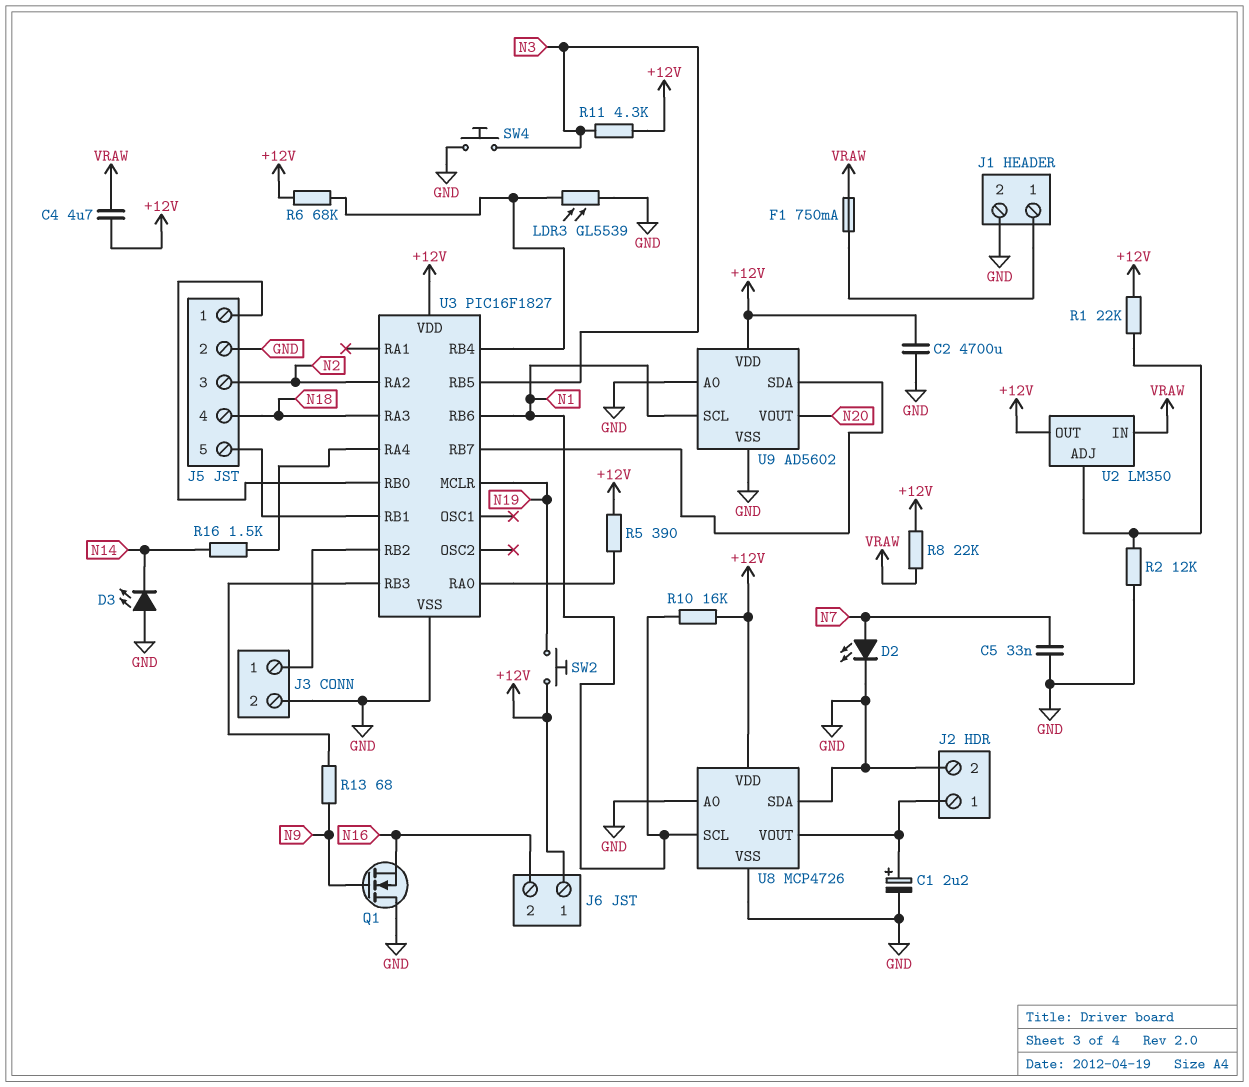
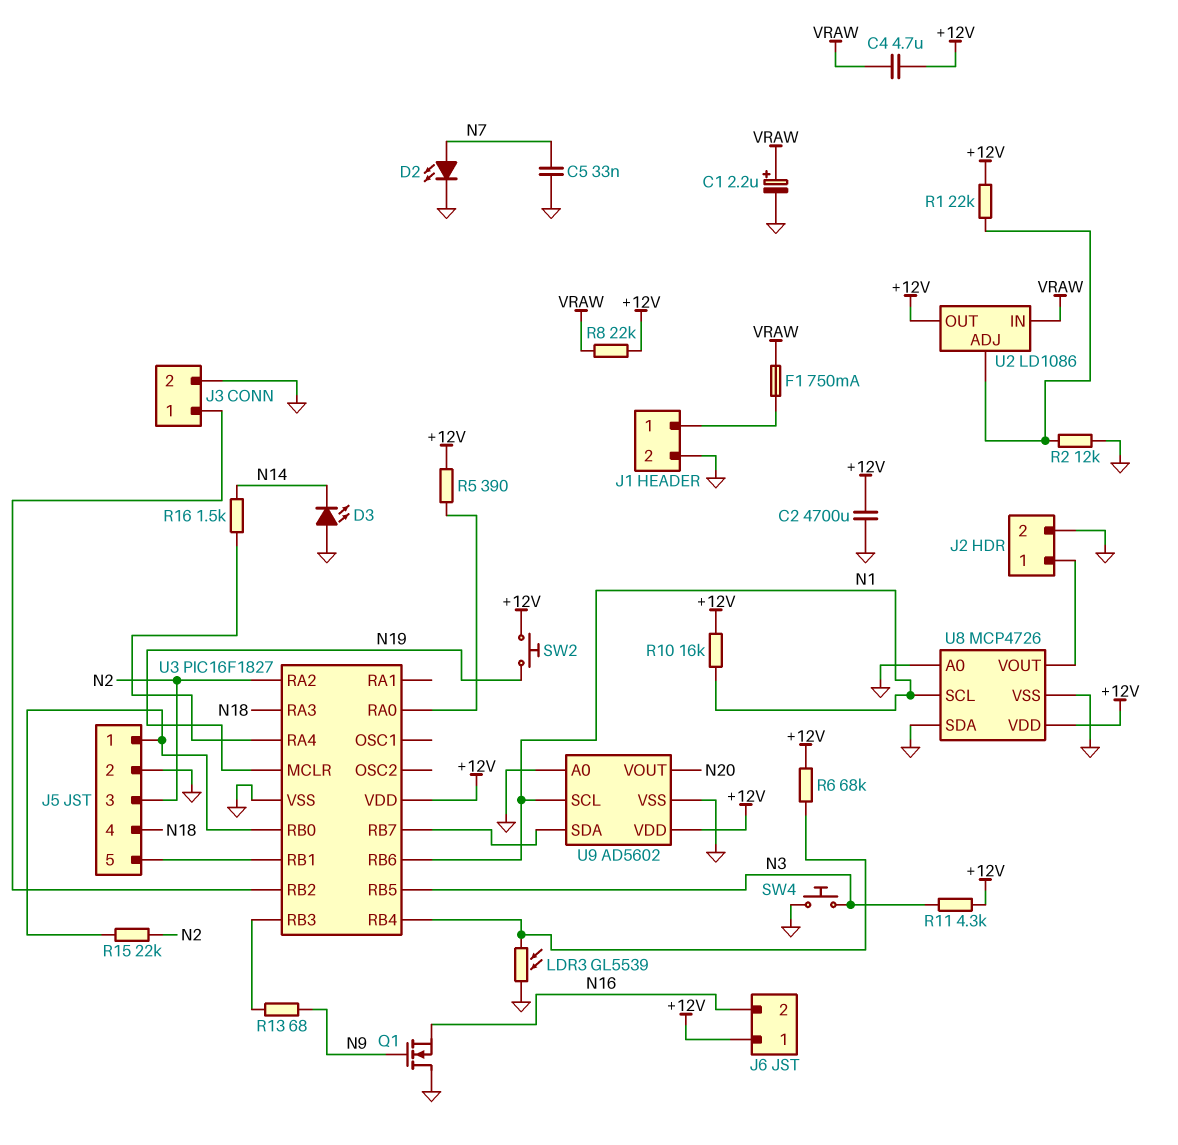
C1: 2.2uF (plus J2/1, minus GND) -> 2.2uF (plus VRAW, minus GND)
R15: none -> 22k (J5/1, N2)
U2: LM350 -> LD1086

